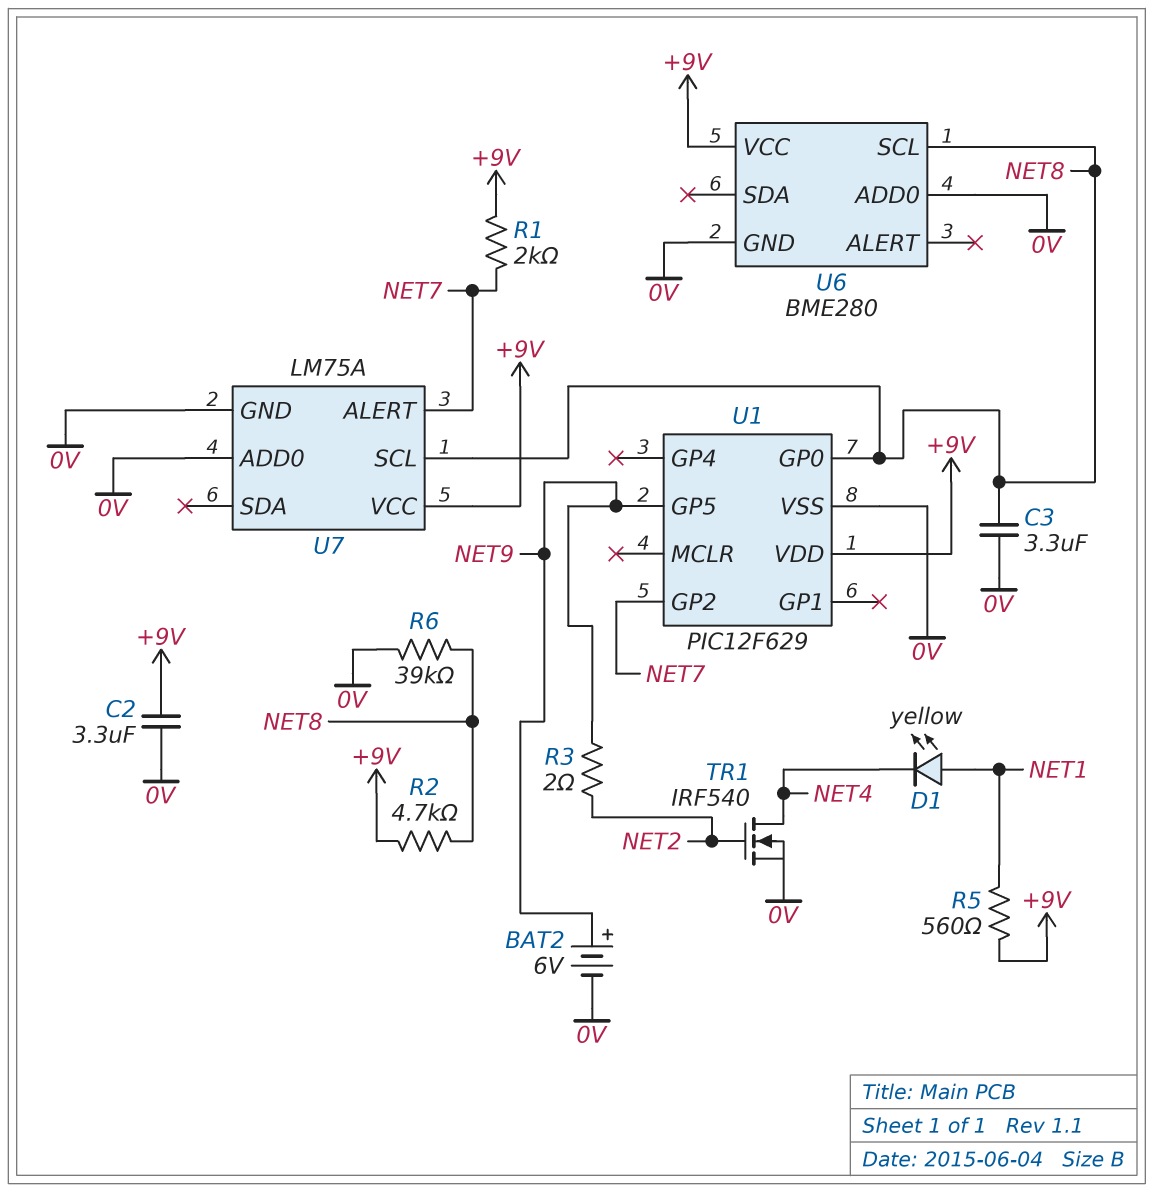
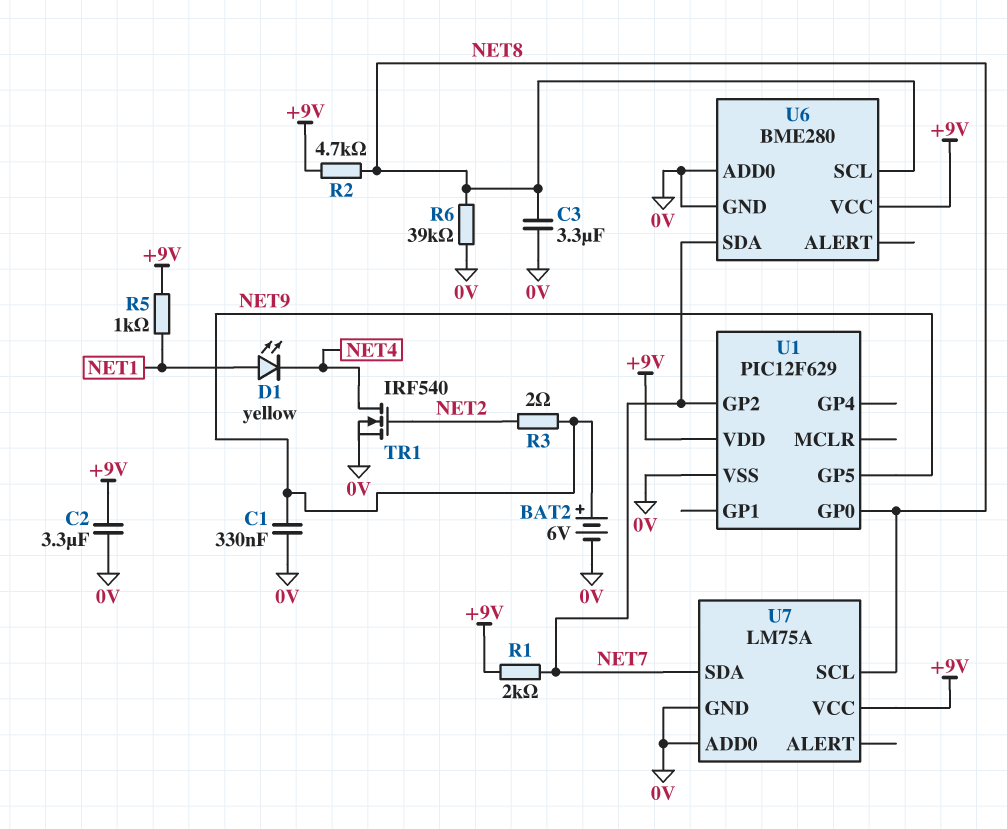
C1: none -> 330nF (0V, NET9)
R5: 560 (+9V, NET1) -> 1k (+9V, NET1)
U6 pin SDA: none -> NET7
U7 pin ALERT: NET7 -> none
U7 pin SDA: none -> NET7

